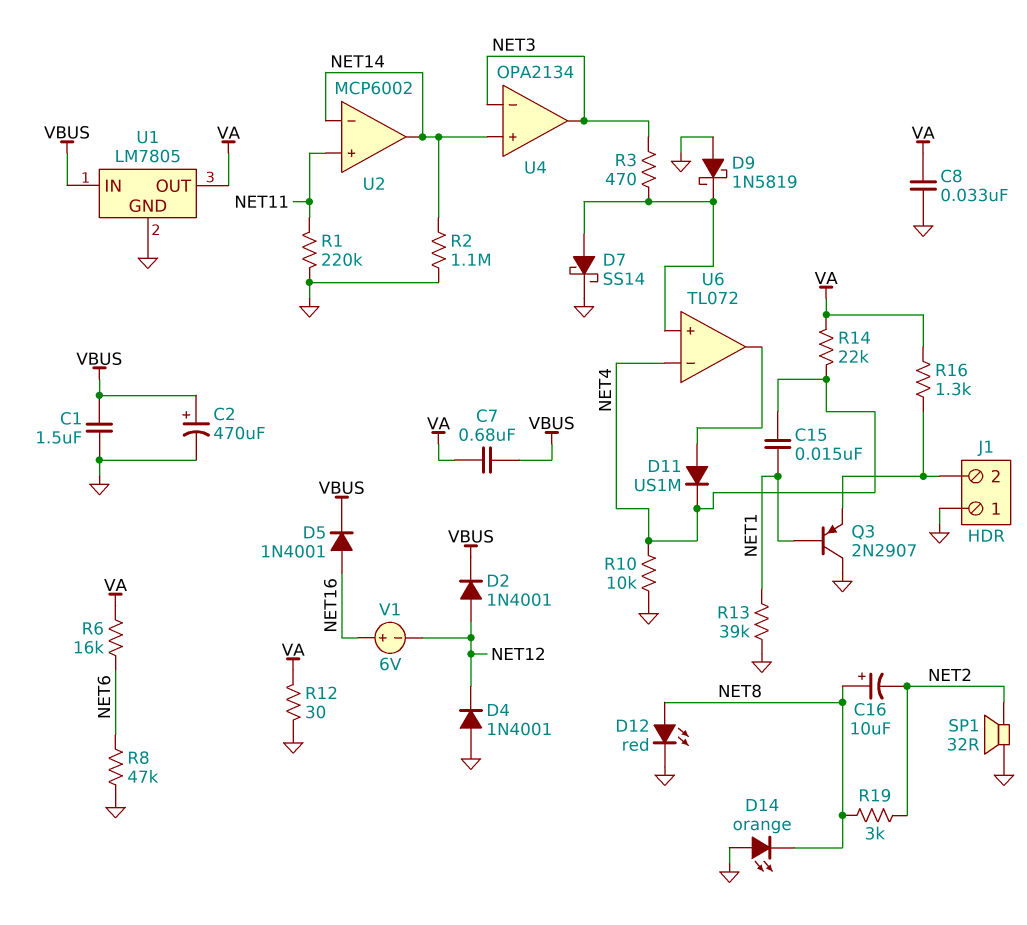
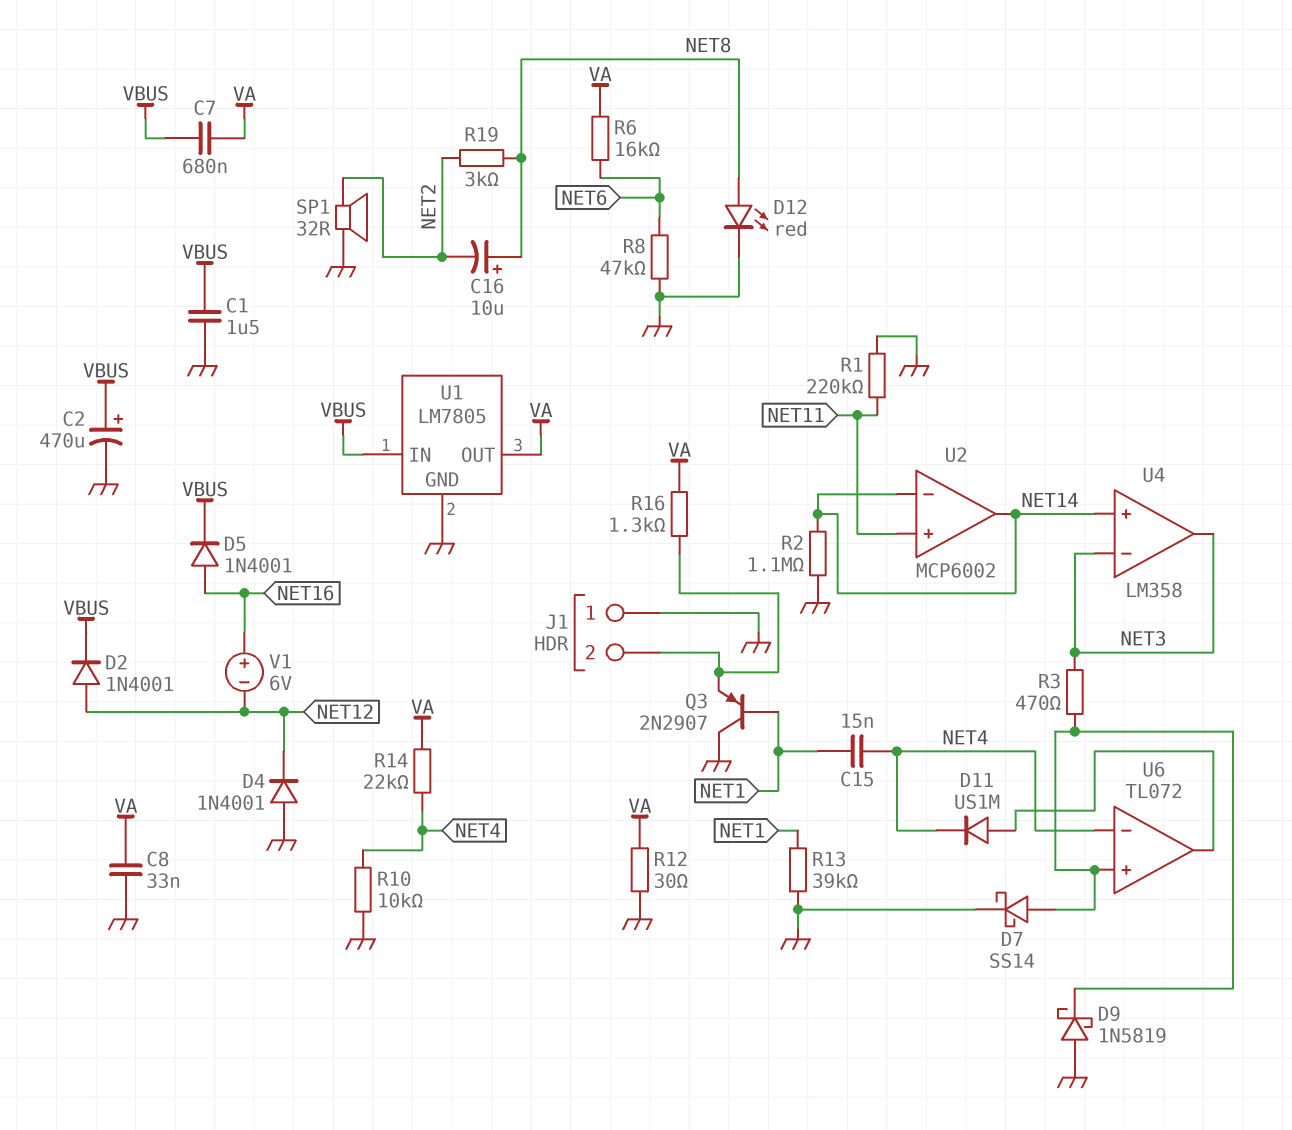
D14: LED orange (A GND, K NET8) -> none
U4: OPA2134 -> LM358

